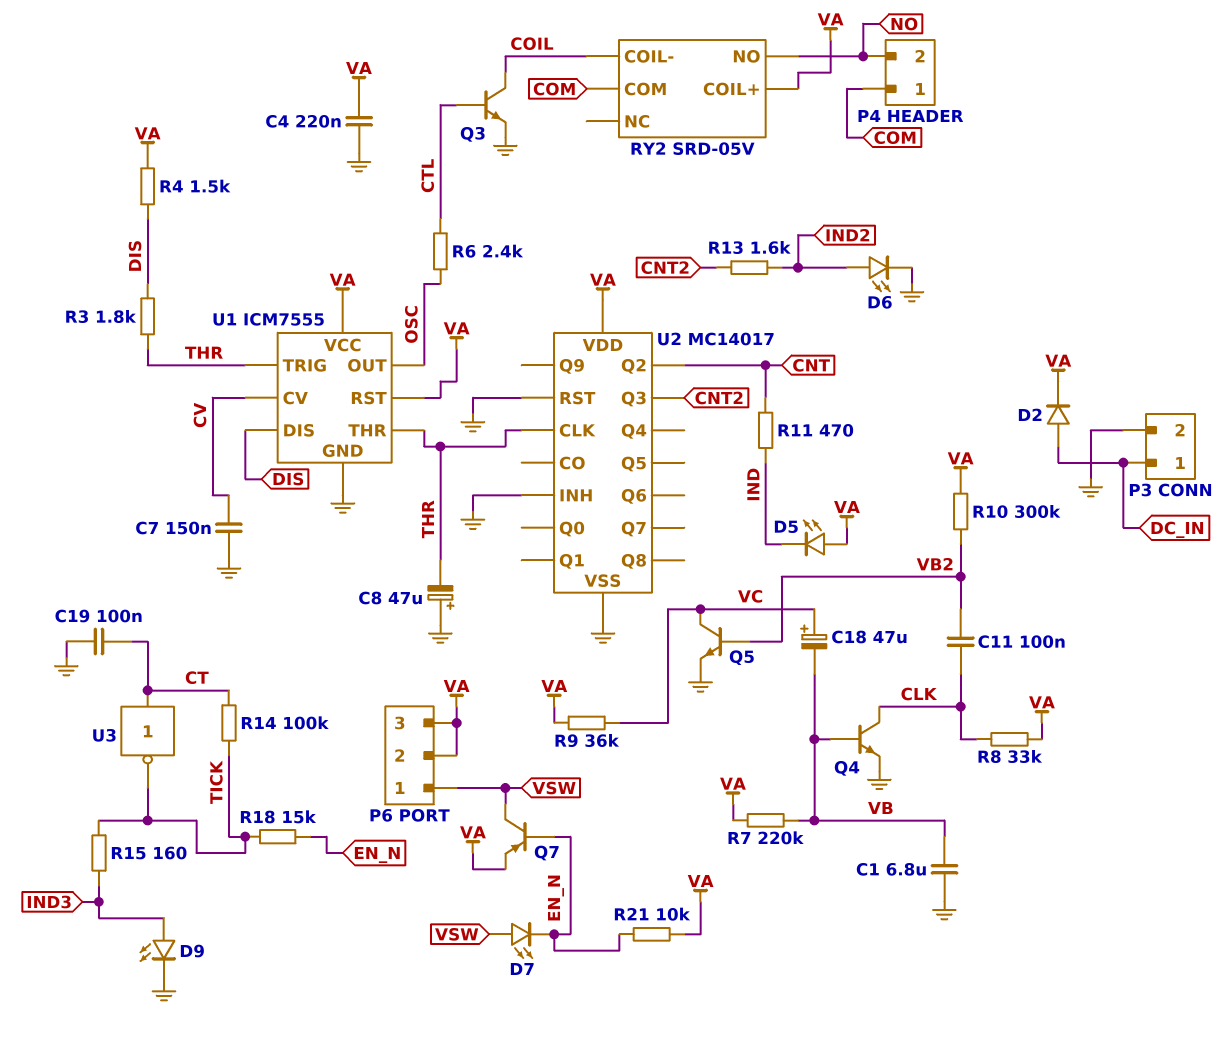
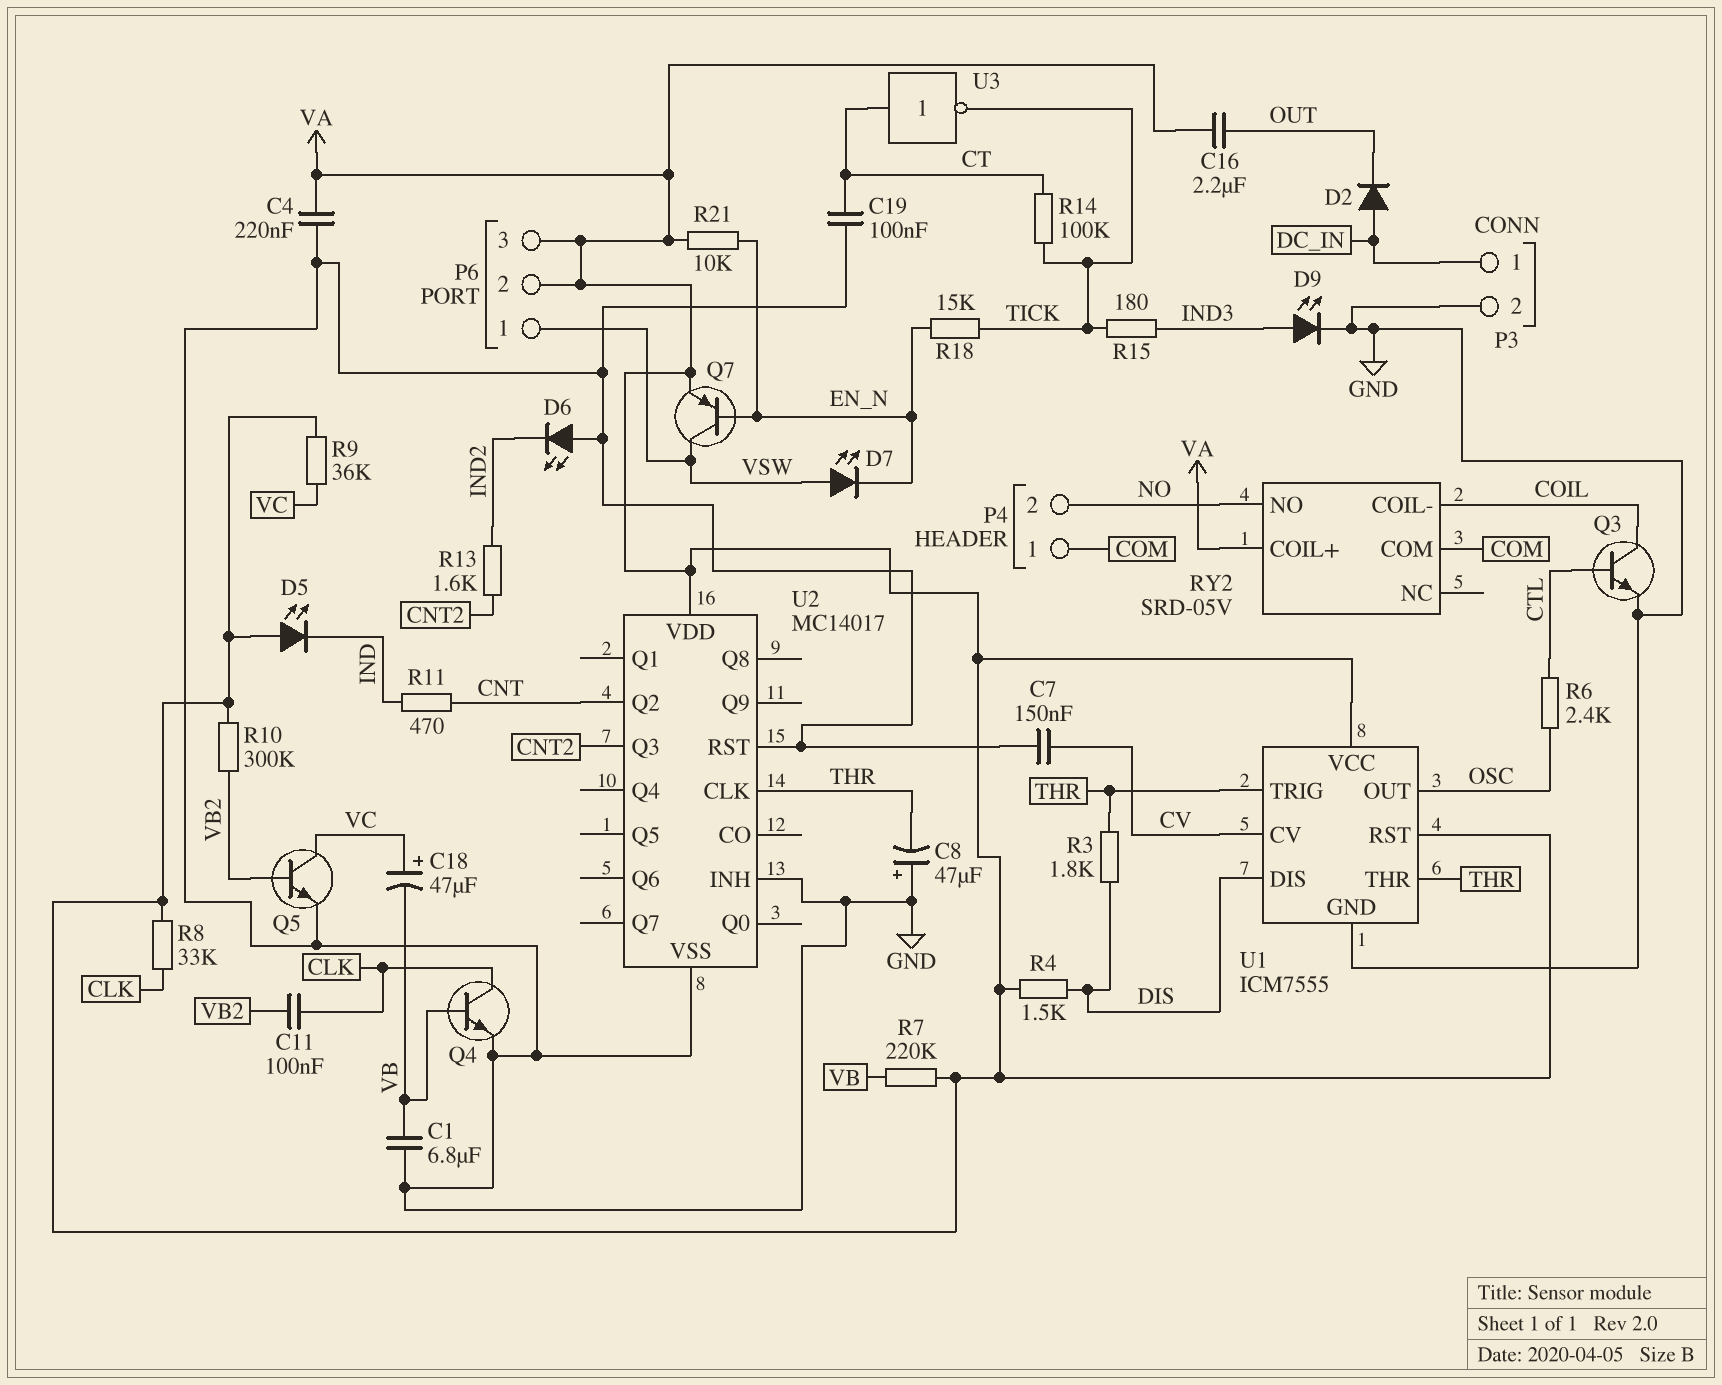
C16: none -> 2.2uF (OUT, VA)
D2: diode (A DC_IN, K VA) -> diode (A DC_IN, K OUT)
D6: LED (A IND2, K GND) -> LED (A GND, K IND2)
R15: 160 (IND3, TICK) -> 180 (IND3, TICK)

